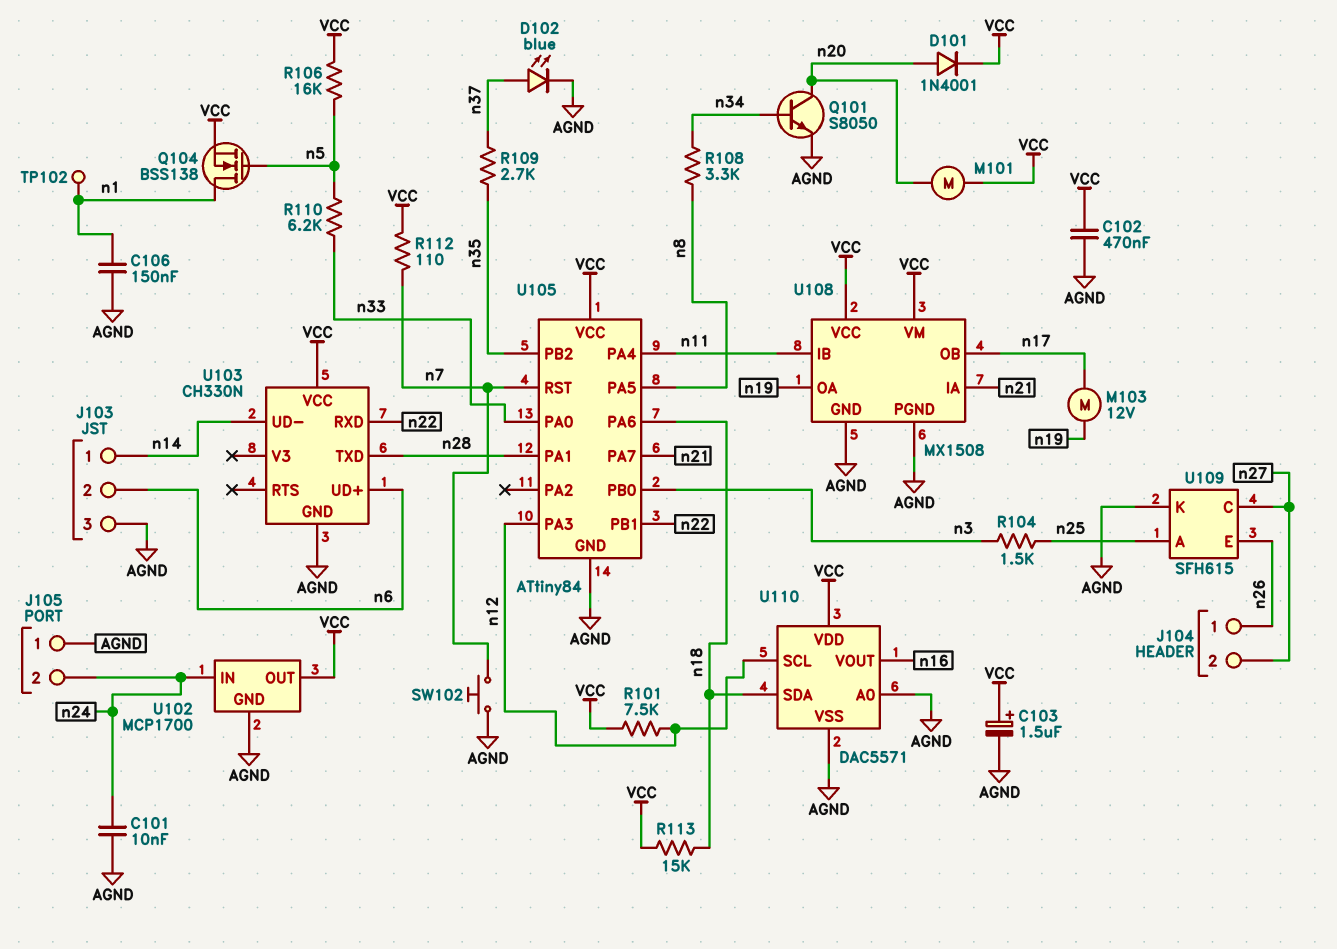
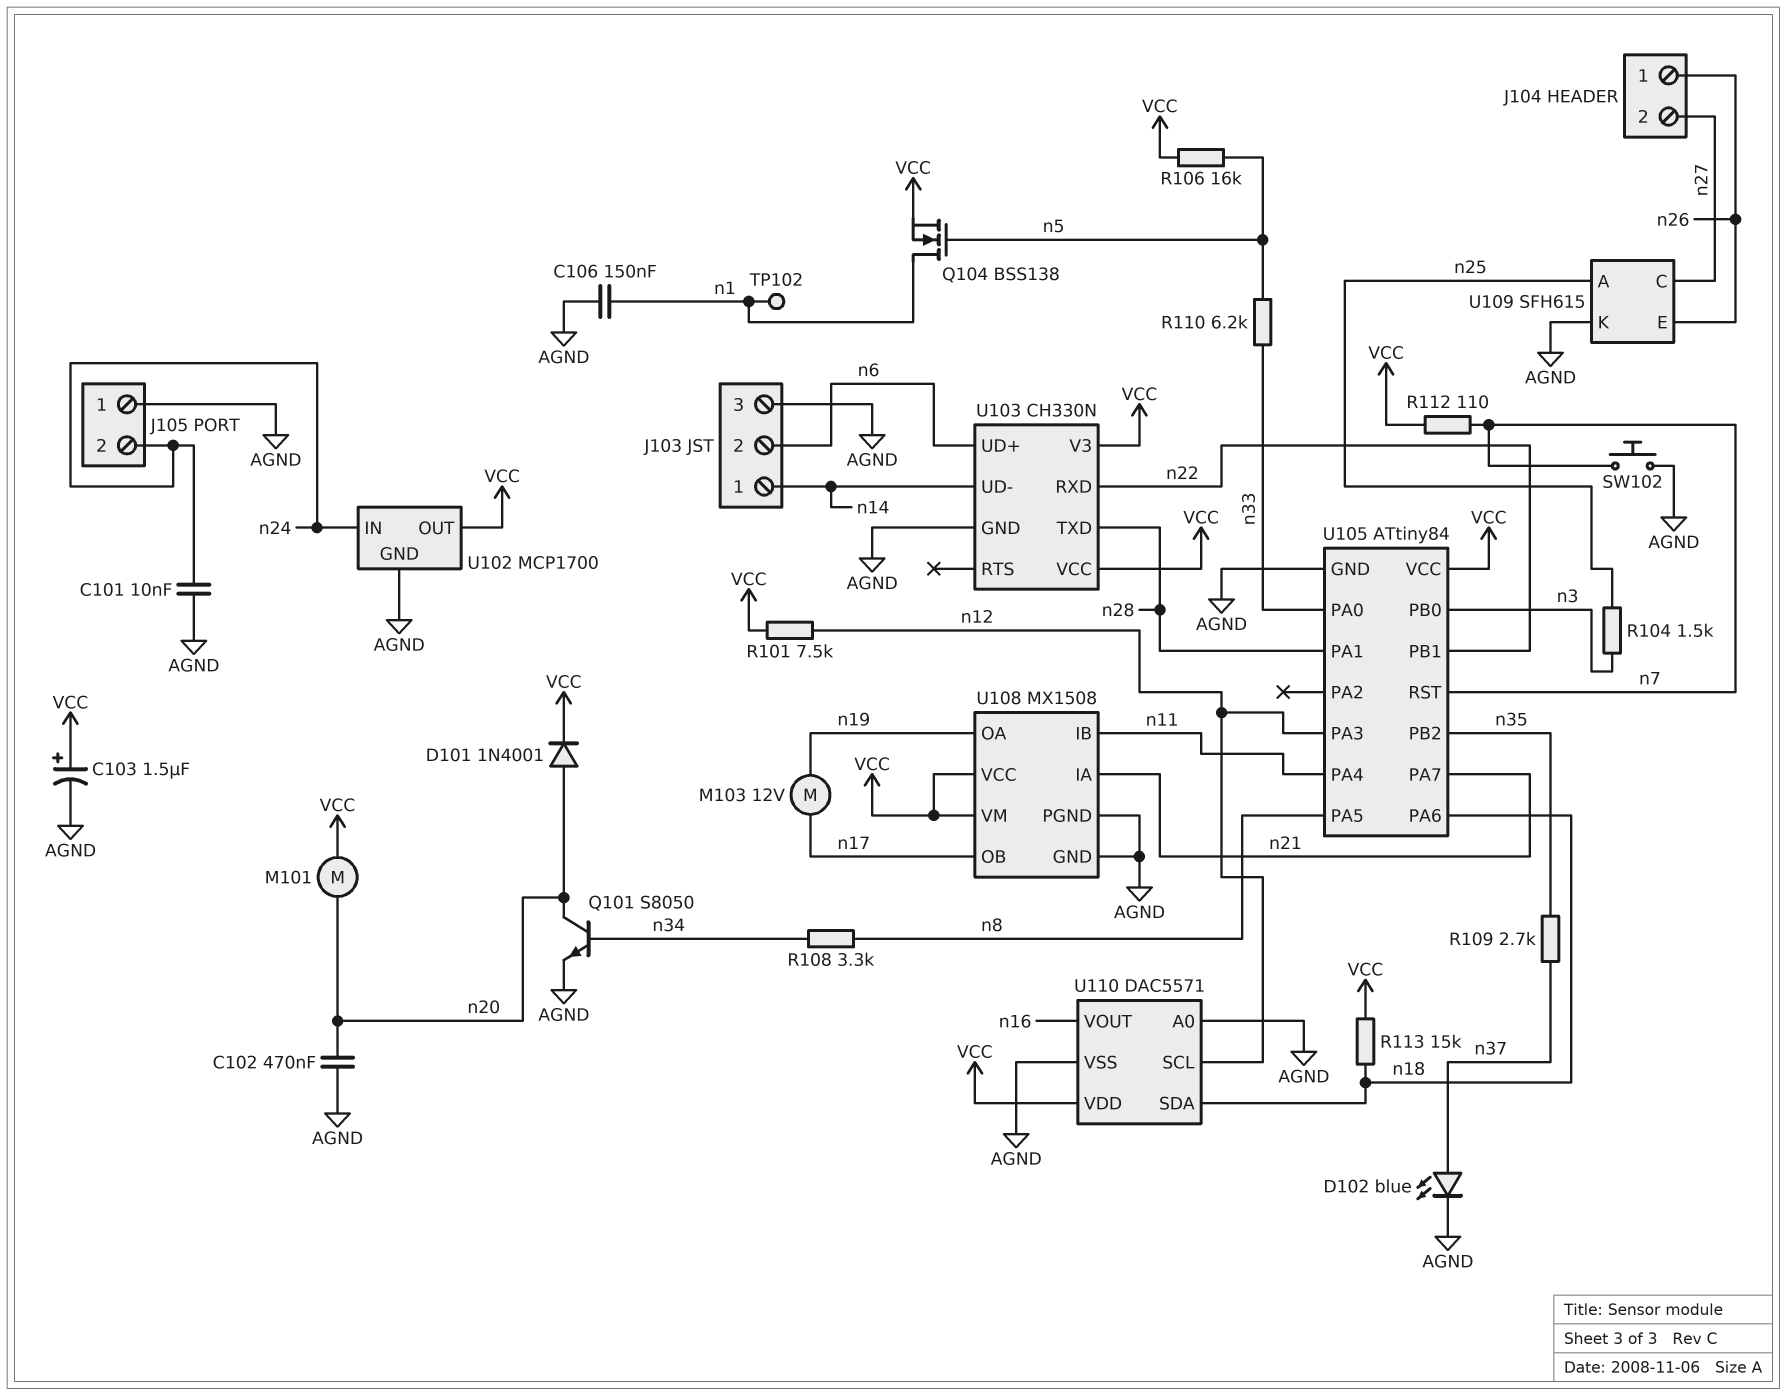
C102: 470nF (AGND, VCC) -> 470nF (AGND, n20)
U103 pin V3: none -> VCC

